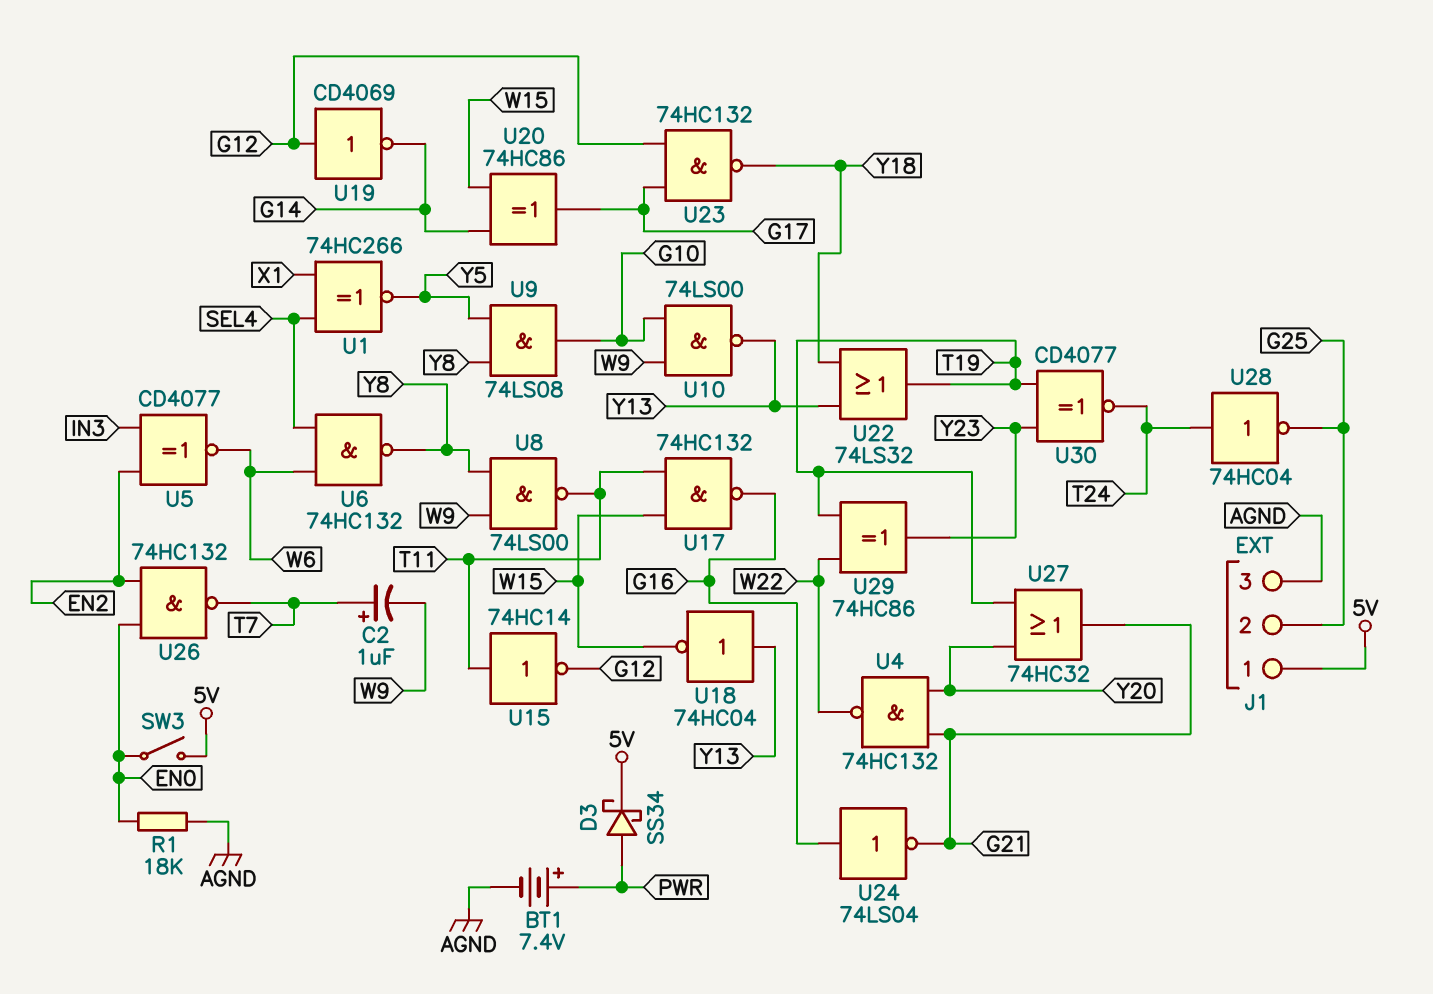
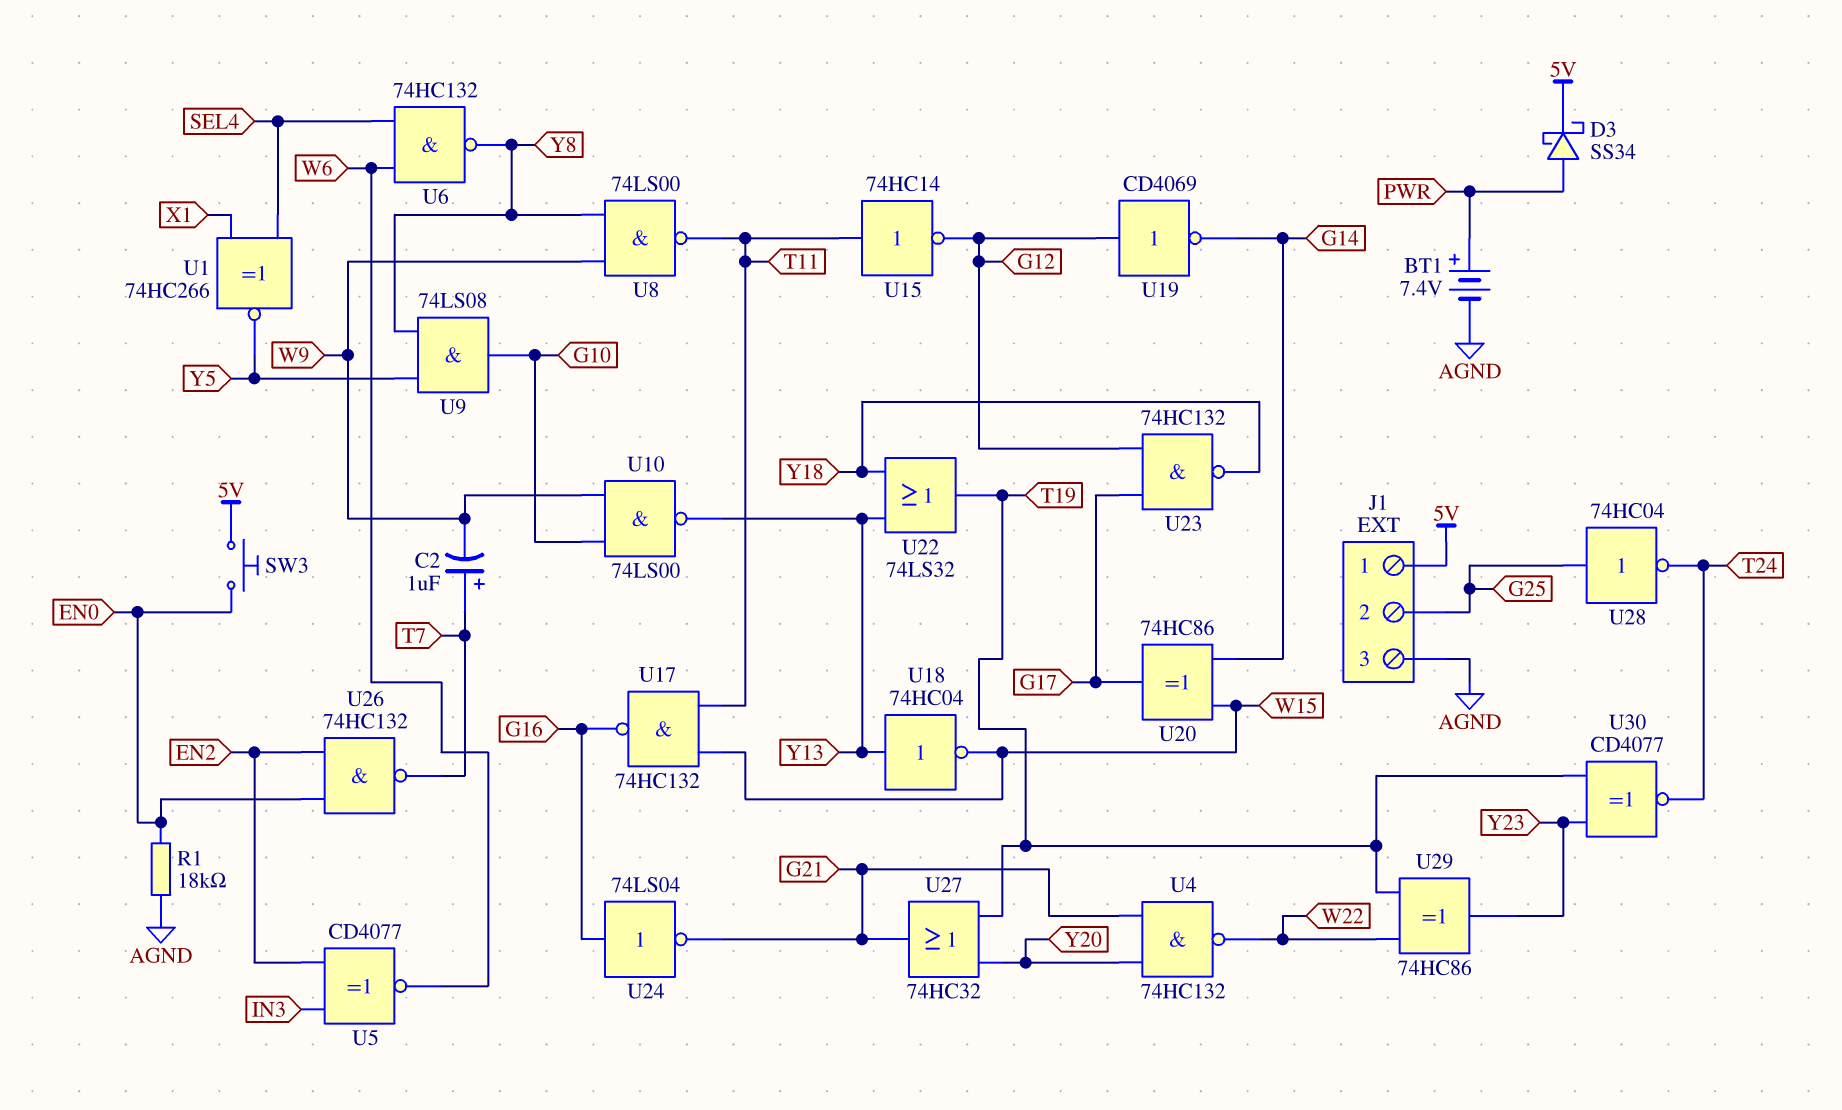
SW3: switch (5V, EN0) -> button (5V, EN0)
U28: NOT 74HC04 (in T24, out G25) -> NOT 74HC04 (in G25, out T24)

